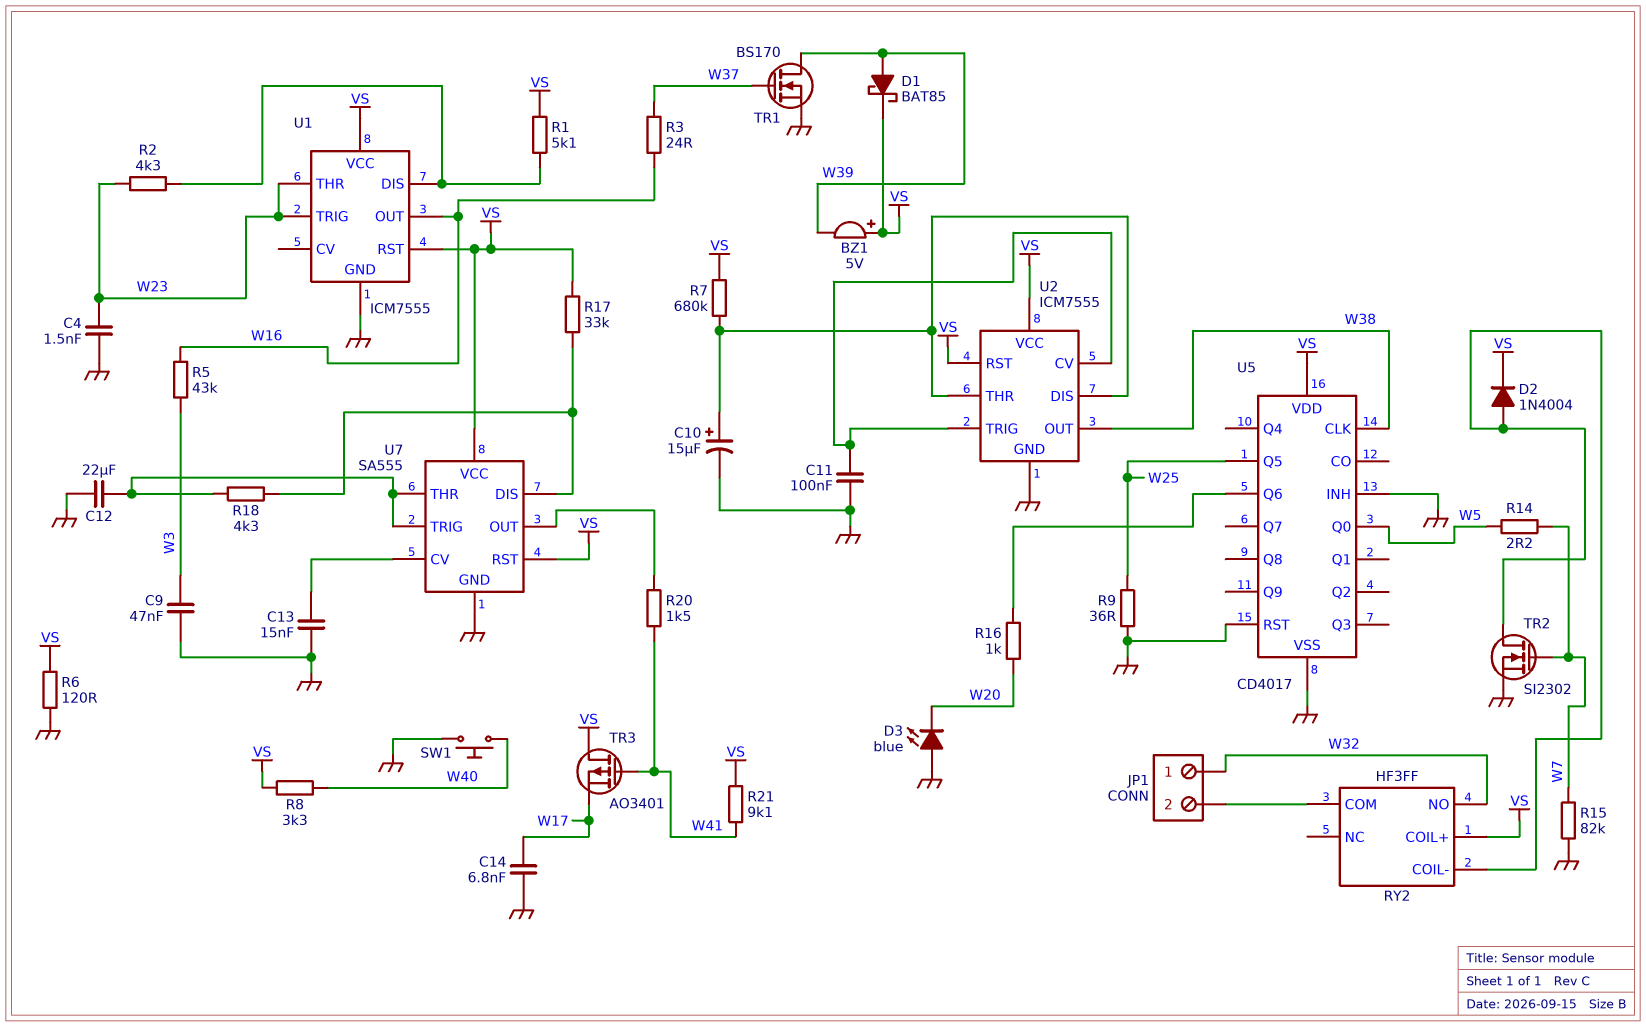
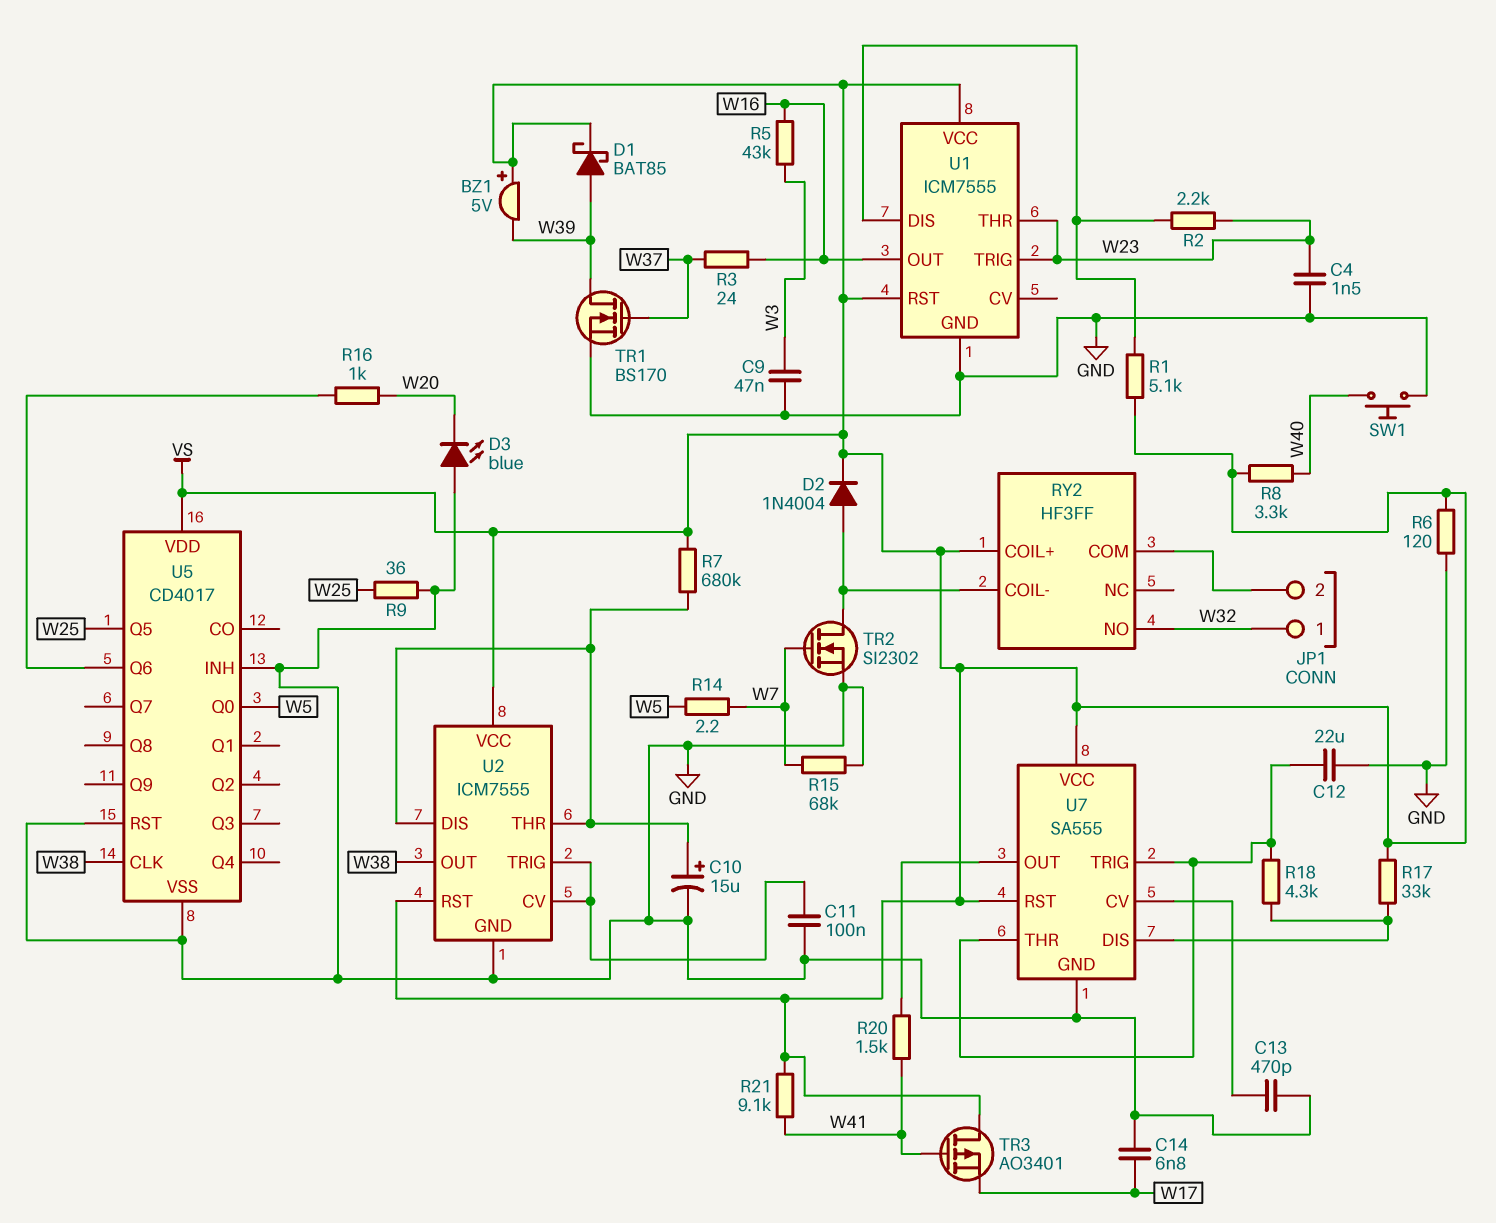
C13: 15nF (GND, U7/CV) -> 470pF (GND, U7/CV)
R2: 4.3k (U1/DIS, W23) -> 2.2k (U1/DIS, W23)
R15: 82k (GND, W7) -> 68k (GND, W7)

